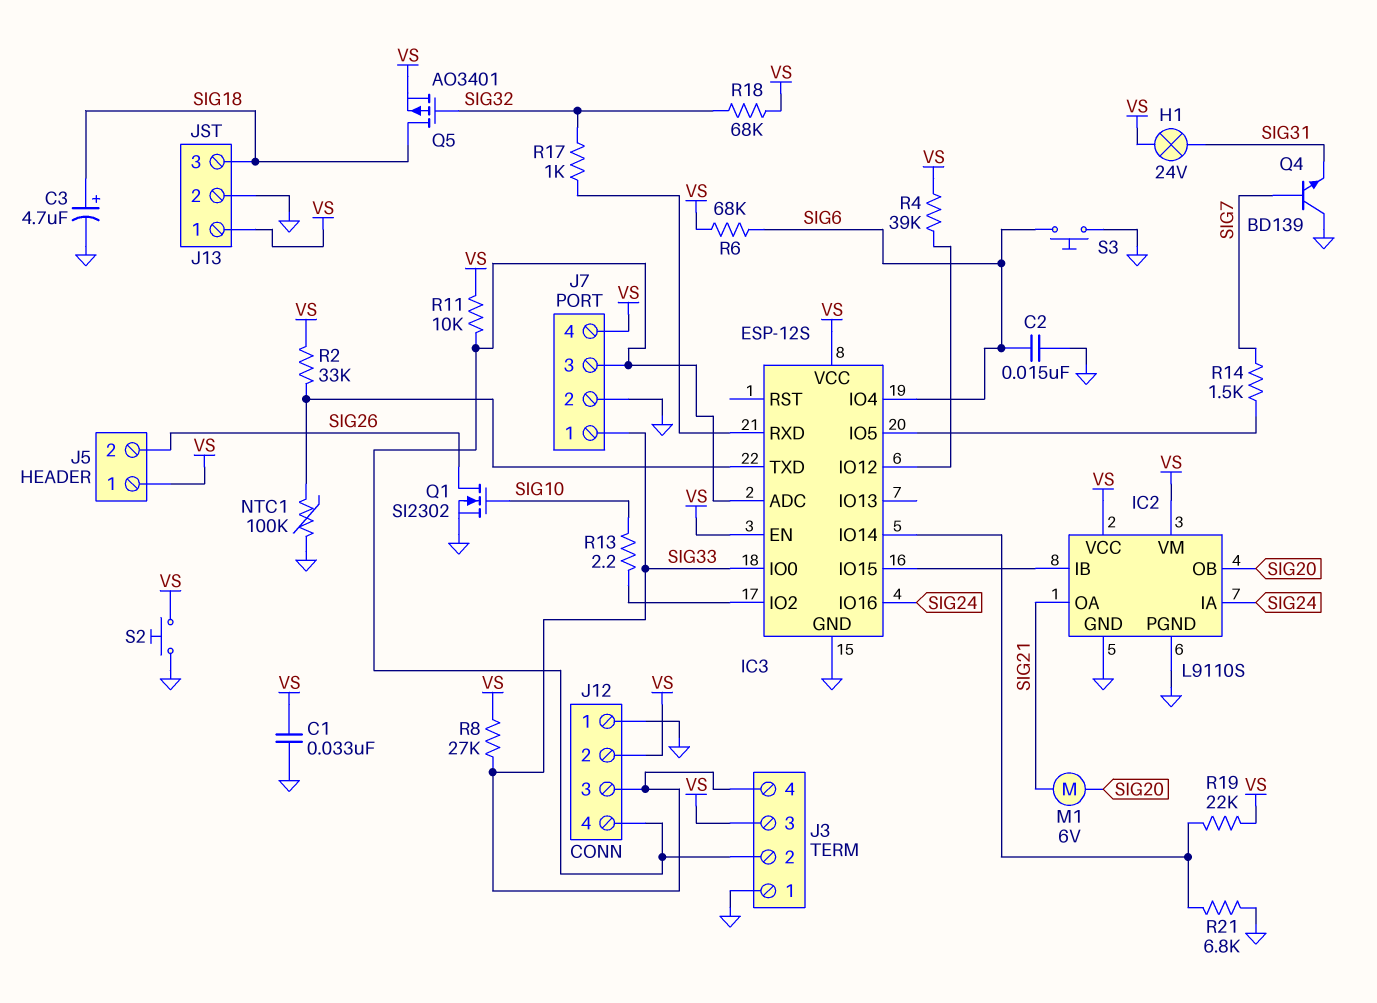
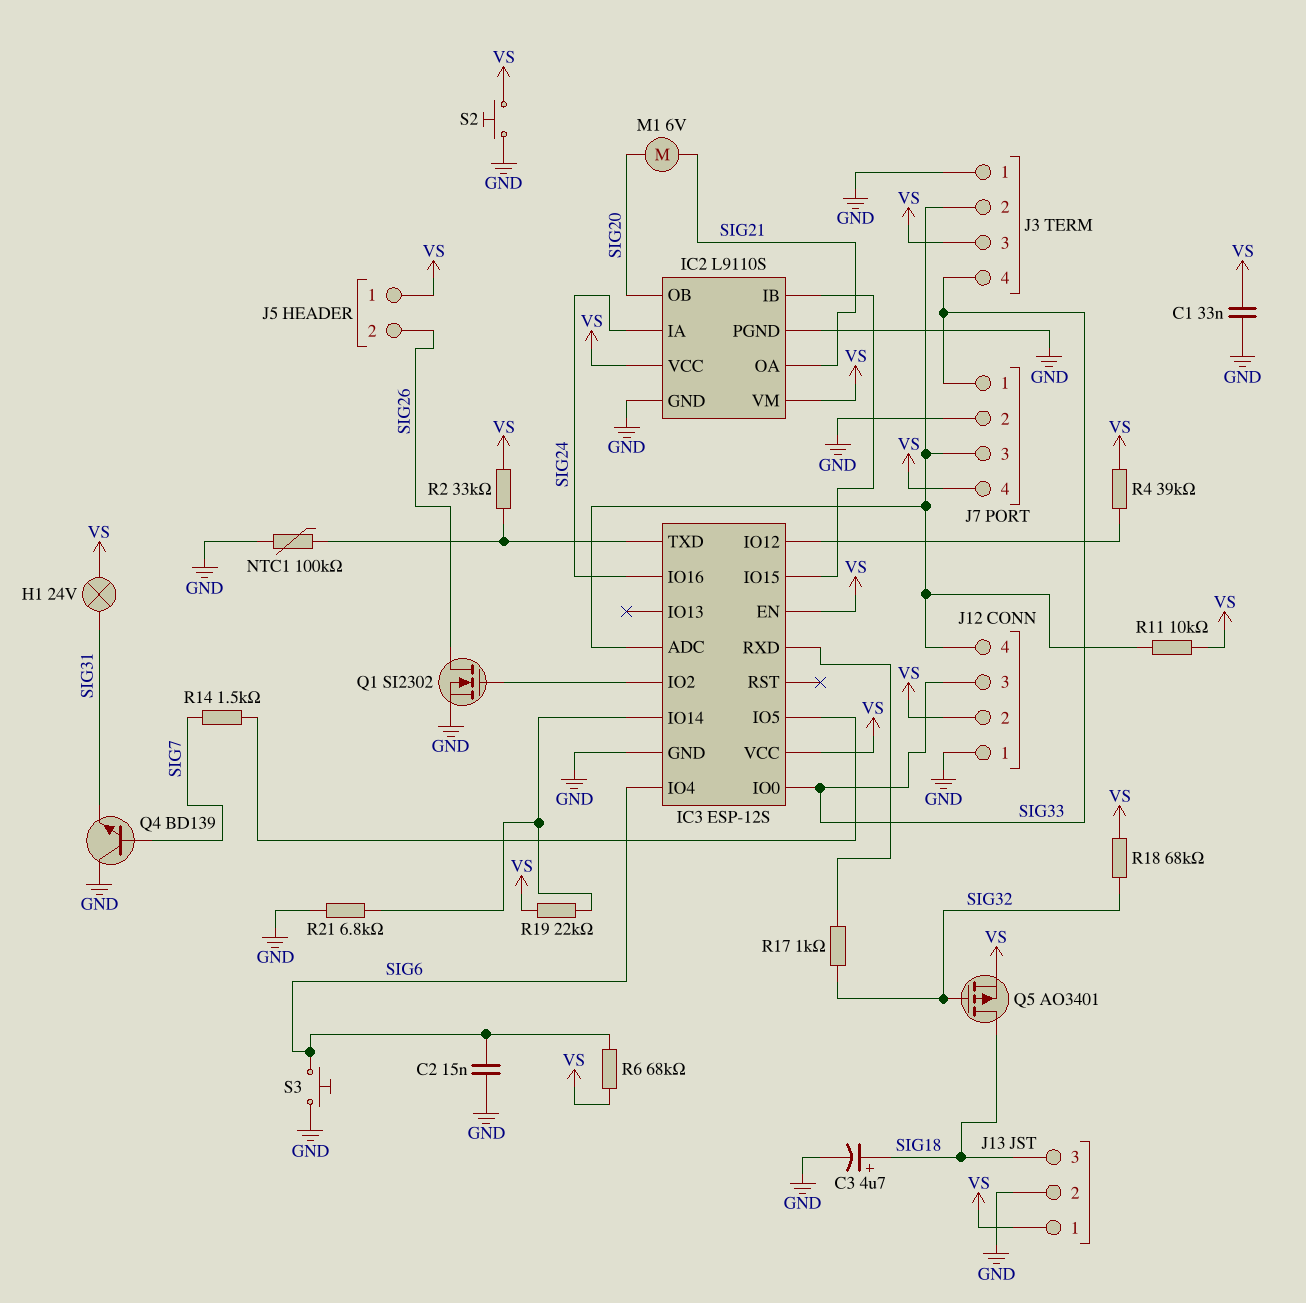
Q1: NMOS SI2302 (G SIG10, D SIG26, S GND) -> NMOS SI2302 (G IC3/IO2, D SIG26, S GND)
R8: 27k (SIG33, VS) -> none
R13: 2.2 (IC3/IO2, SIG10) -> none

